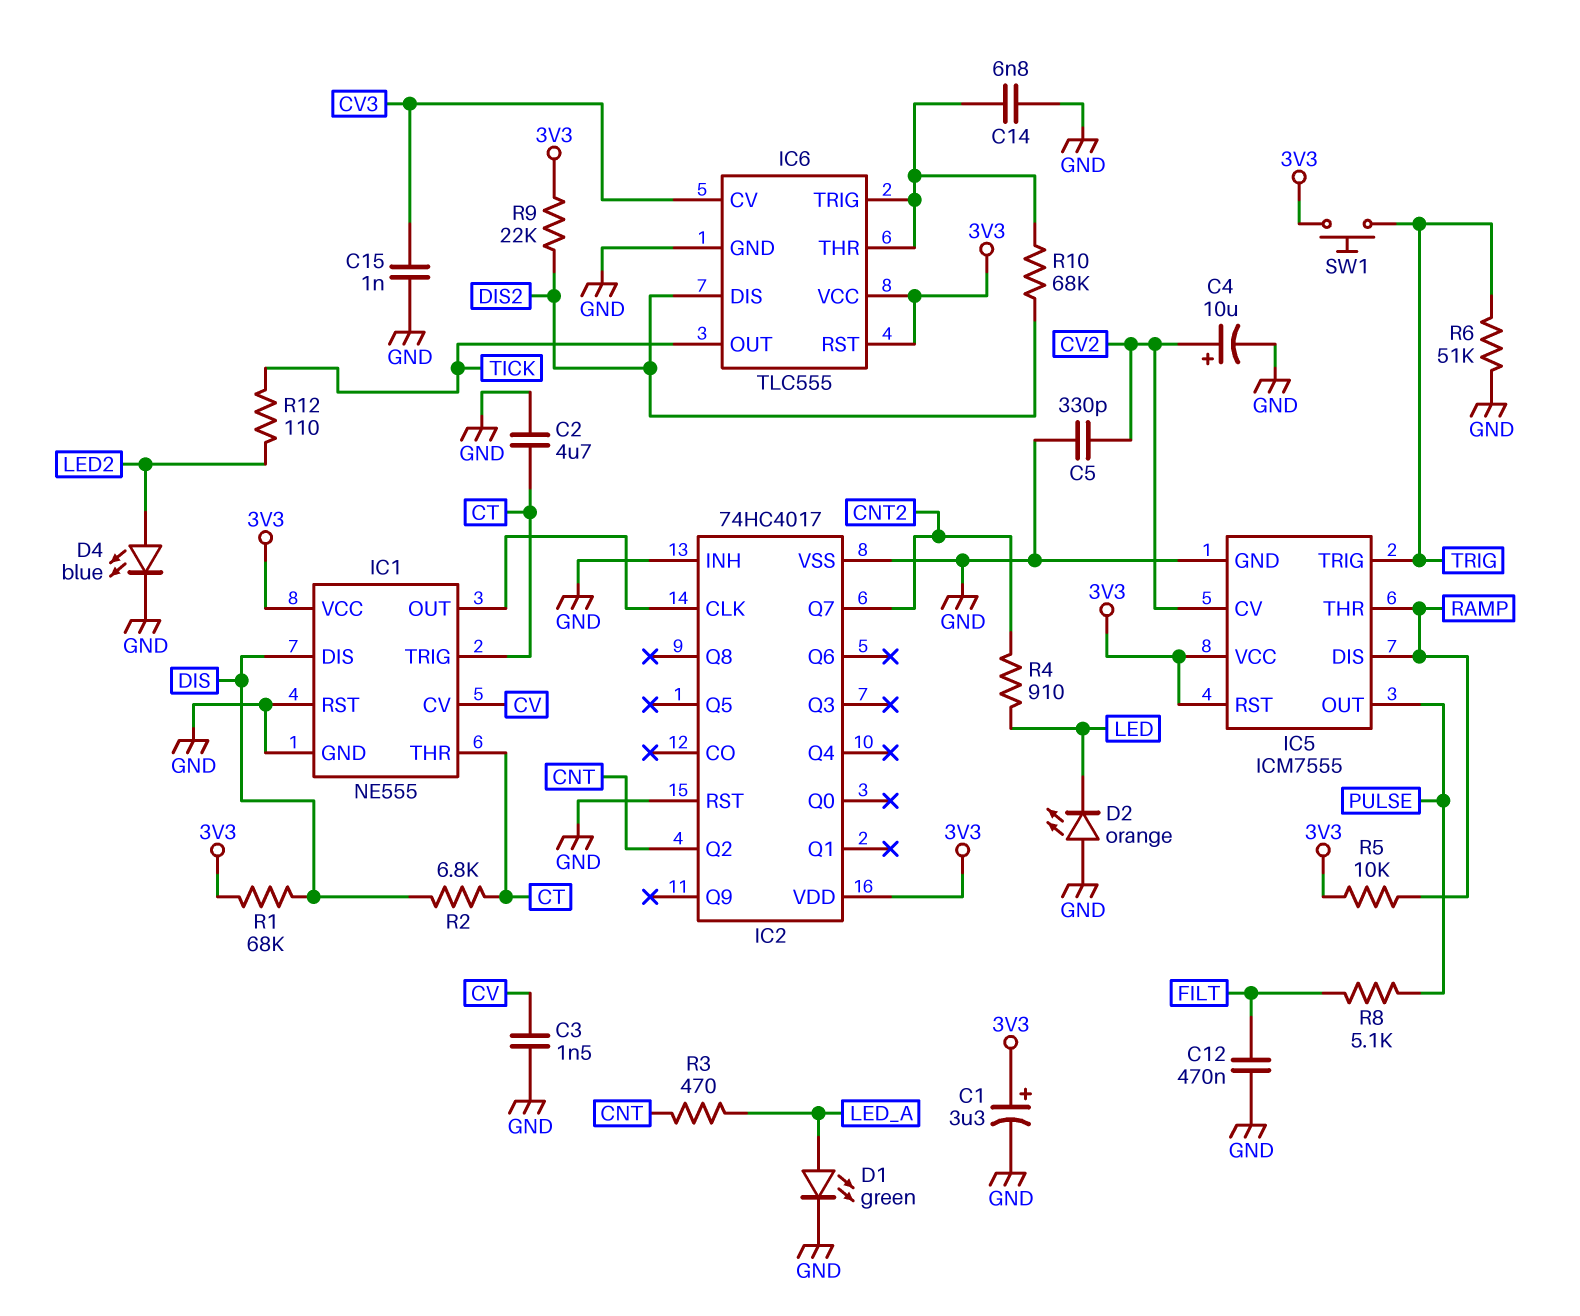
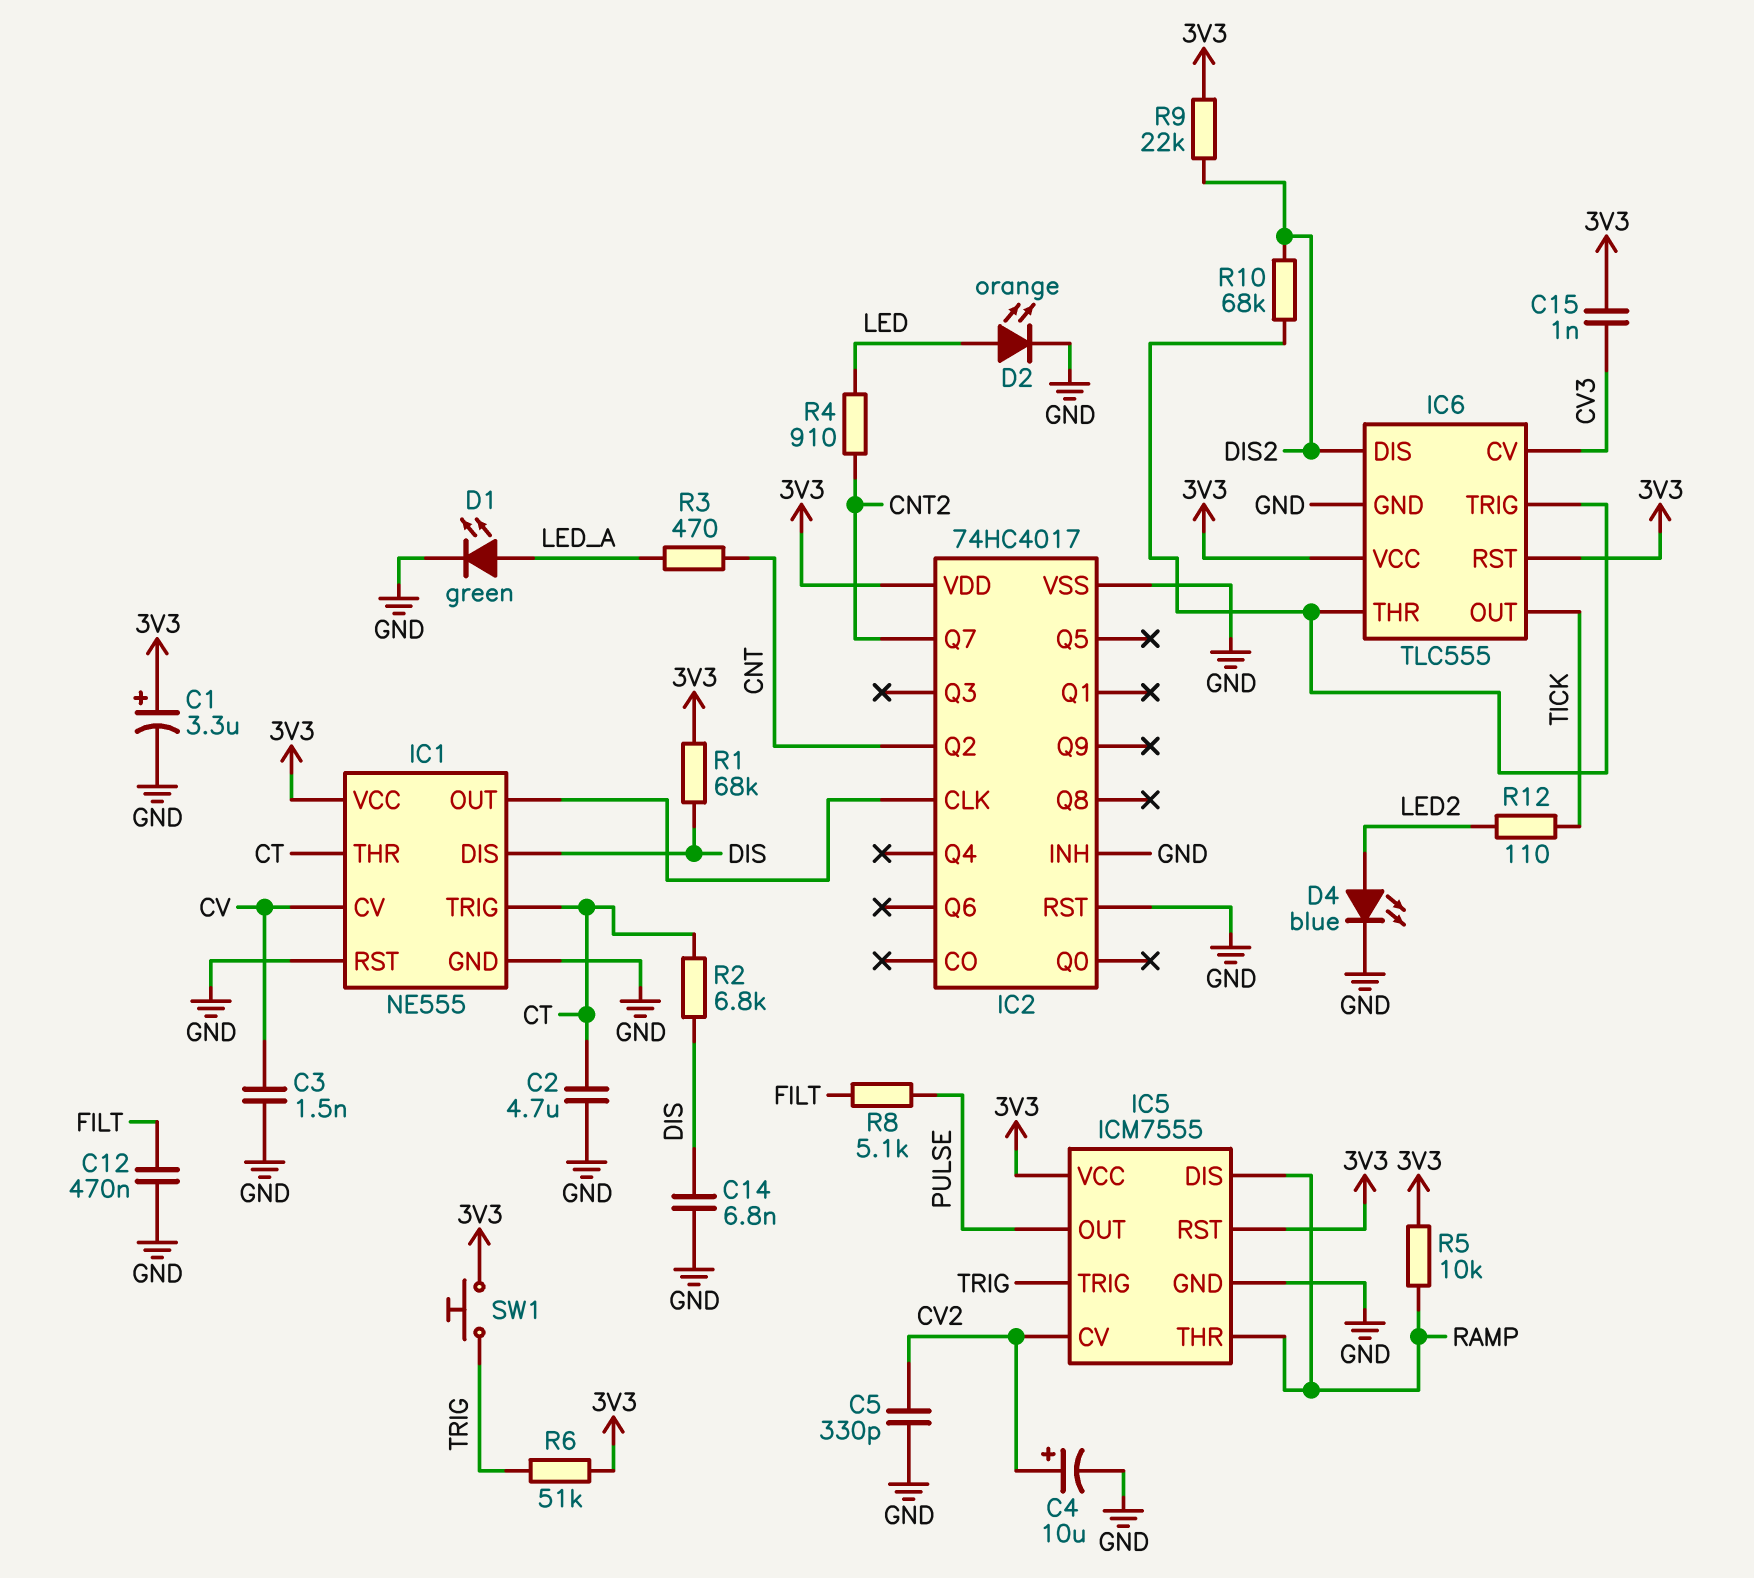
C14: 6.8nF (GND, IC6/THR) -> 6.8nF (DIS, GND)
C15: 1nF (CV3, GND) -> 1nF (3V3, CV3)
D2: LED orange (A GND, K LED) -> LED orange (A LED, K GND)
R6: 51k (GND, TRIG) -> 51k (3V3, TRIG)

